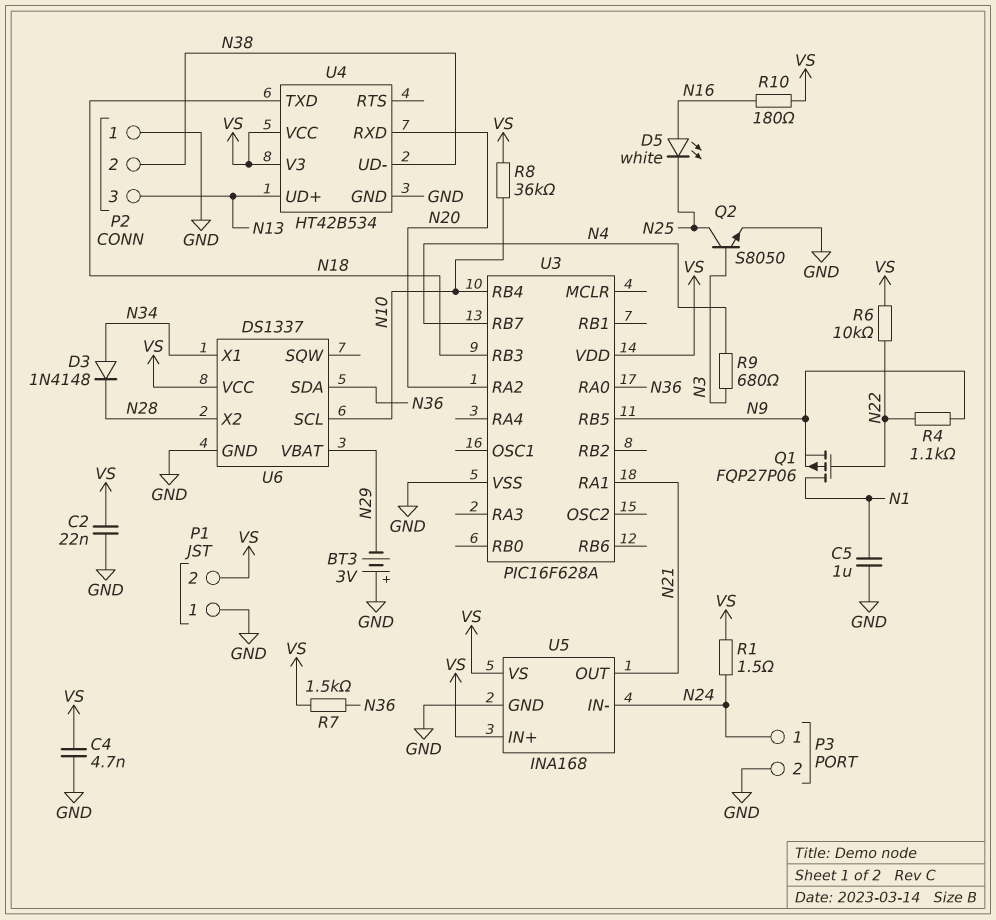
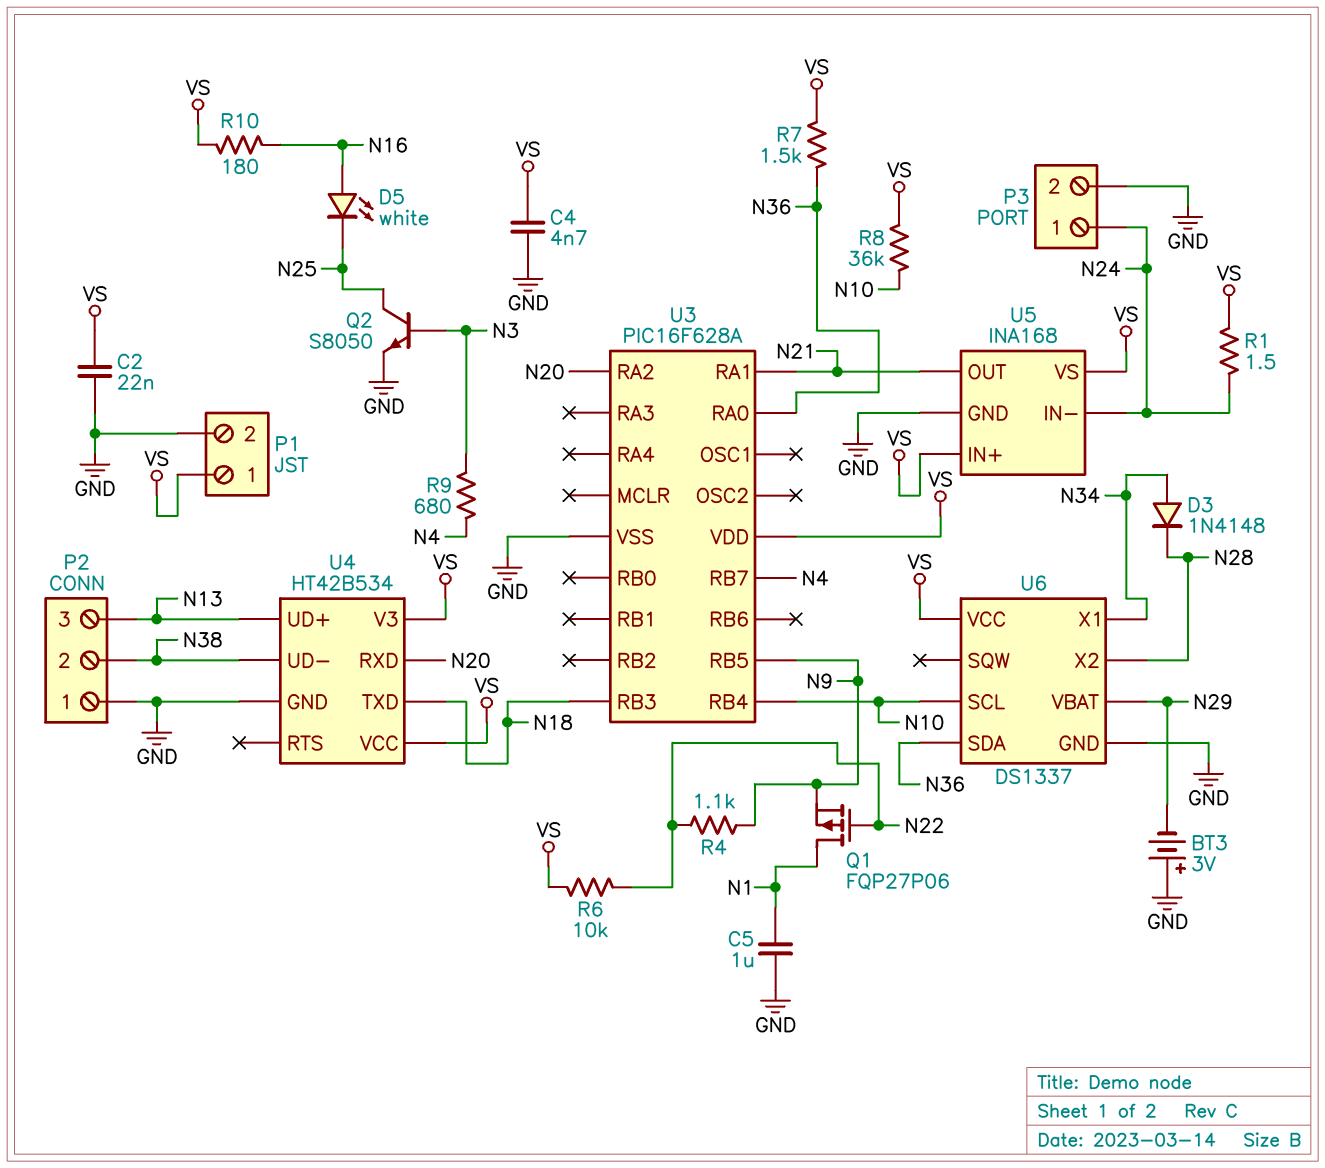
P1 pin 1: GND -> VS
P1 pin 2: VS -> GND

